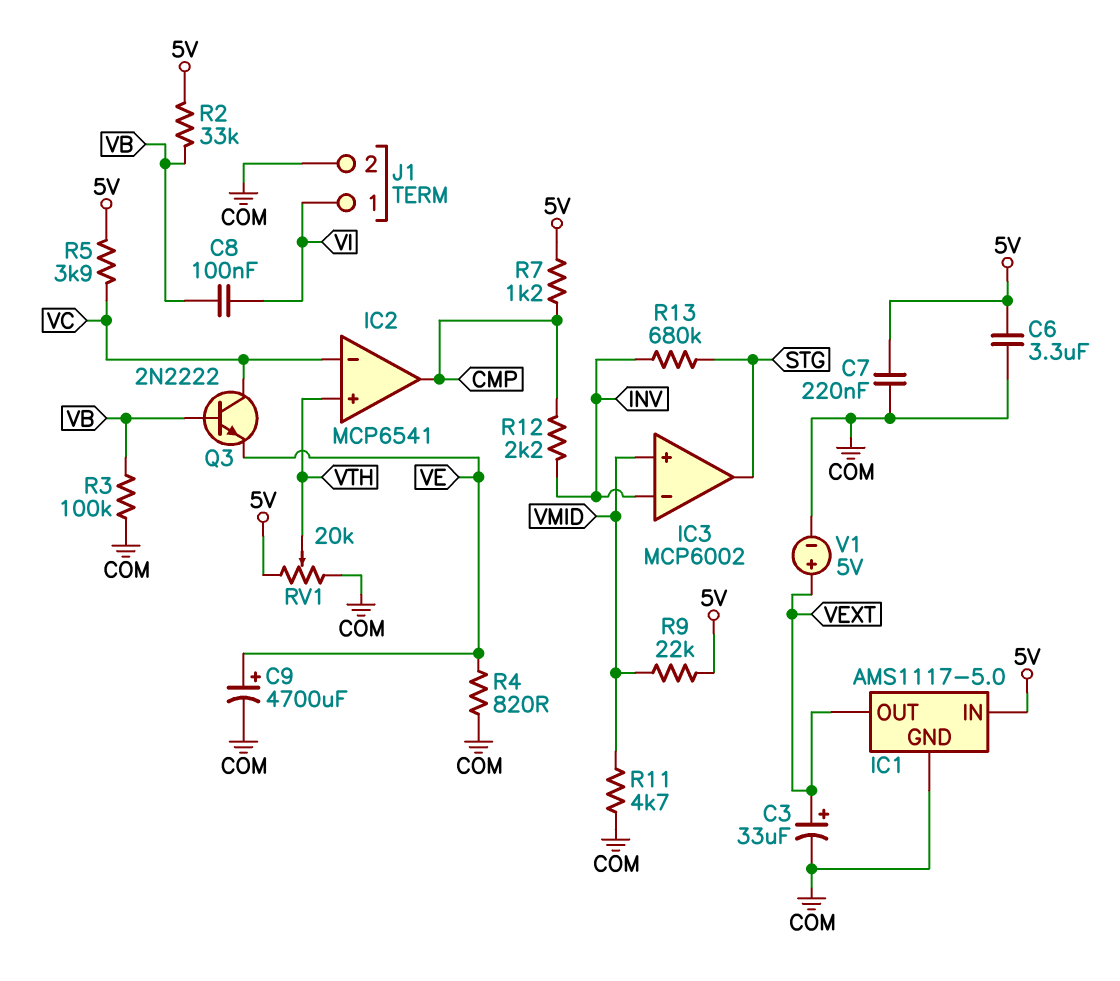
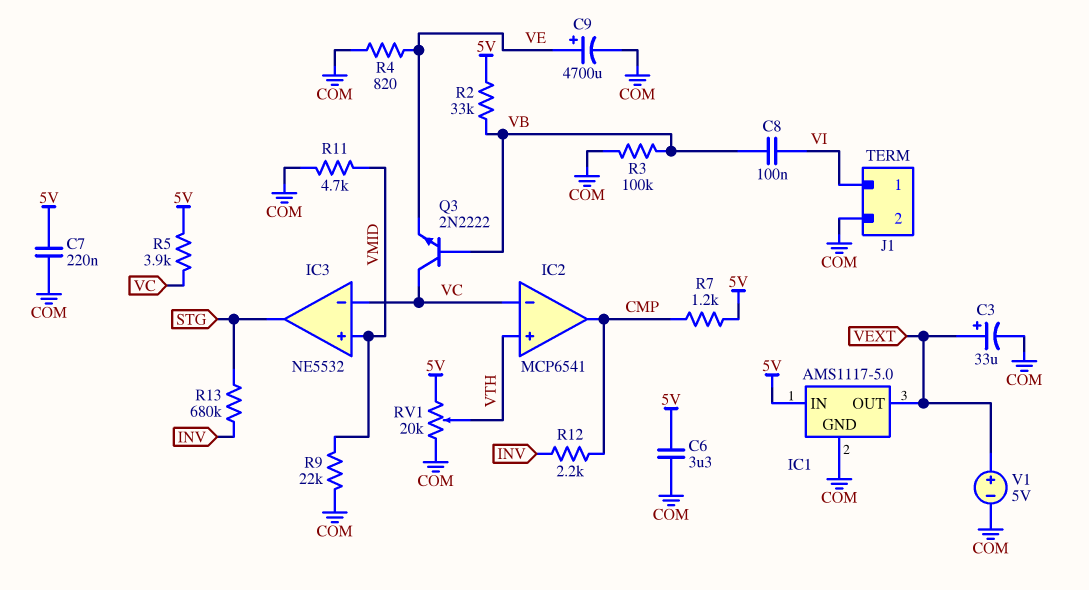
IC3: MCP6002 -> NE5532
IC3 pin in-: INV -> VC
R9: 22k (5V, VMID) -> 22k (COM, VMID)

